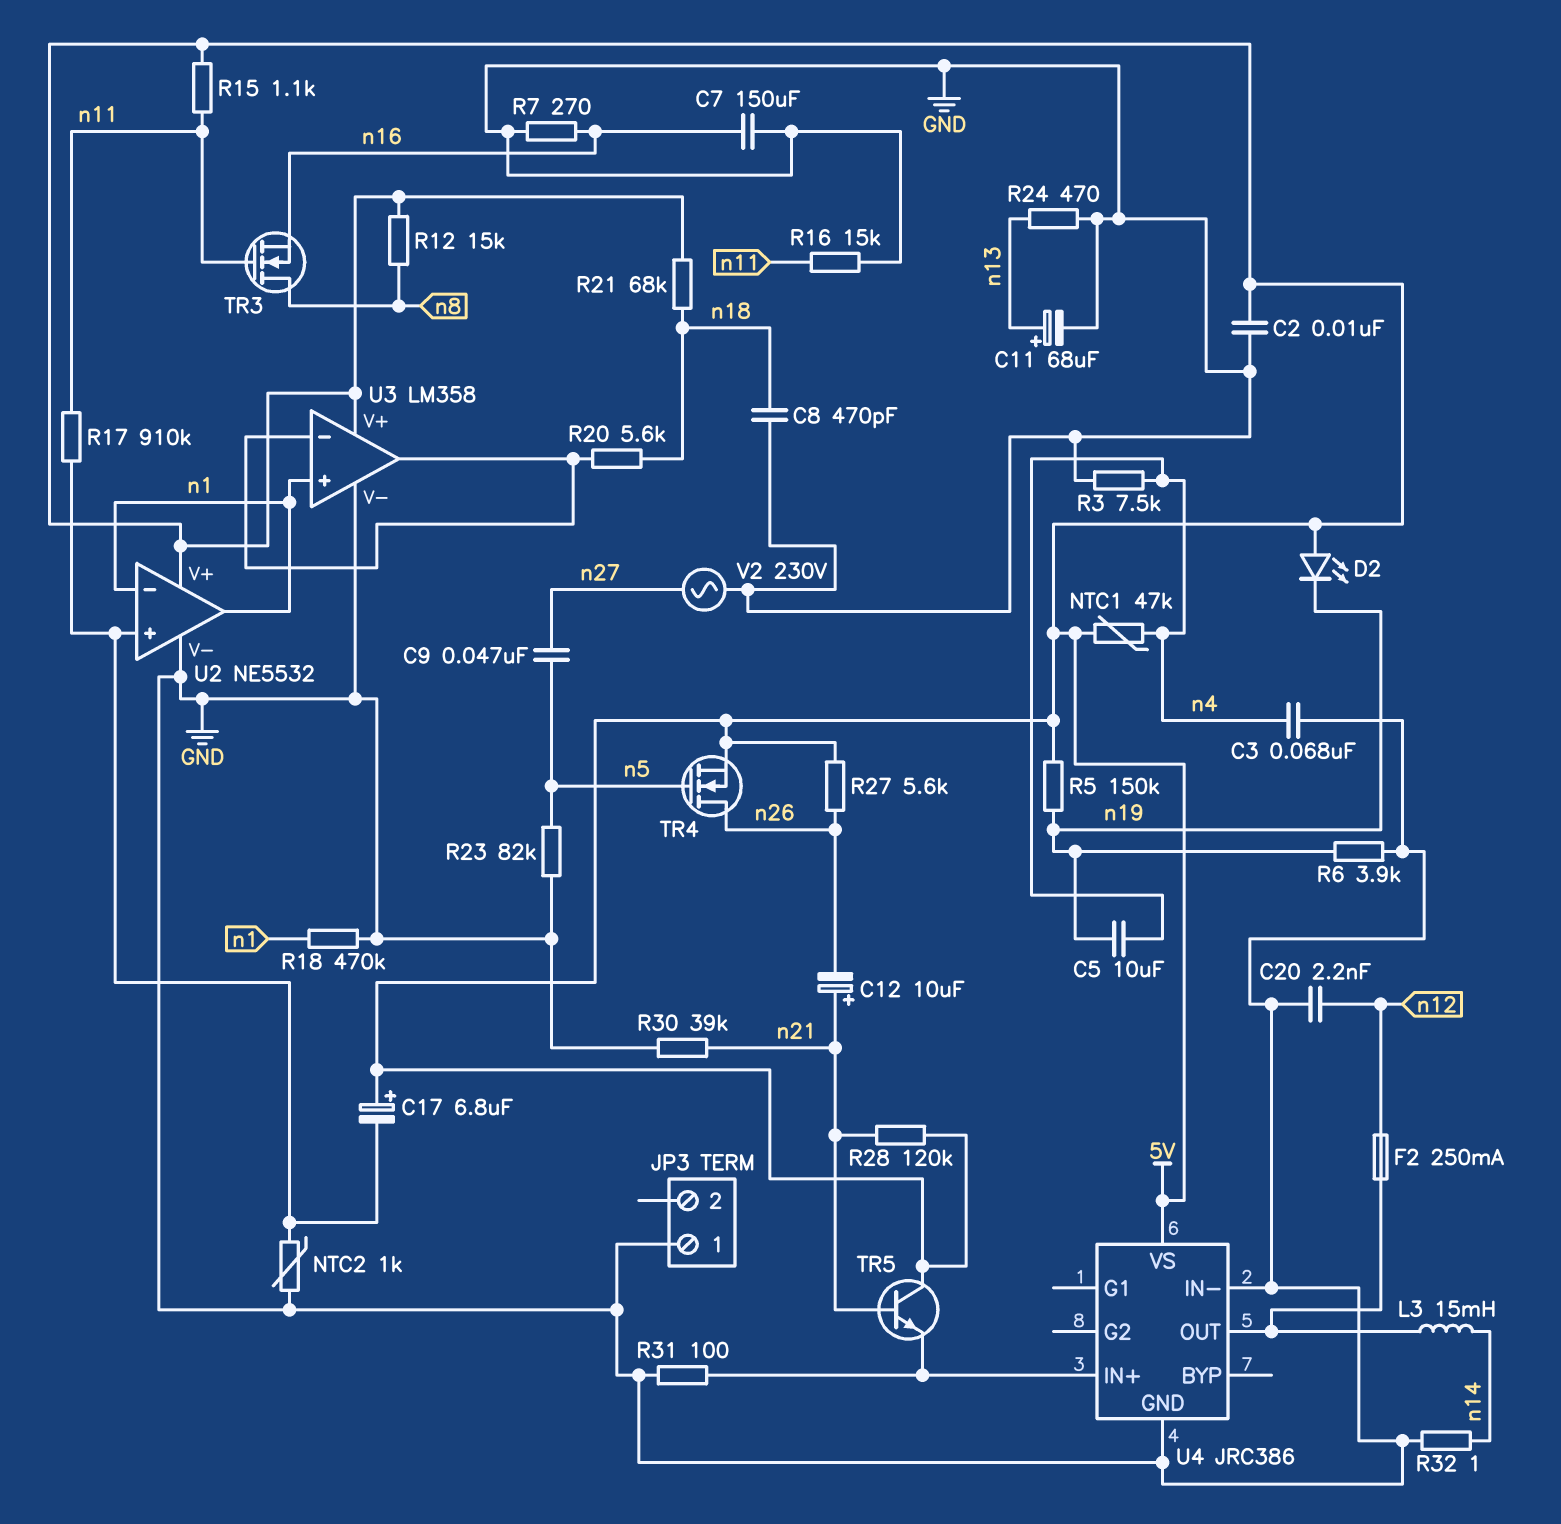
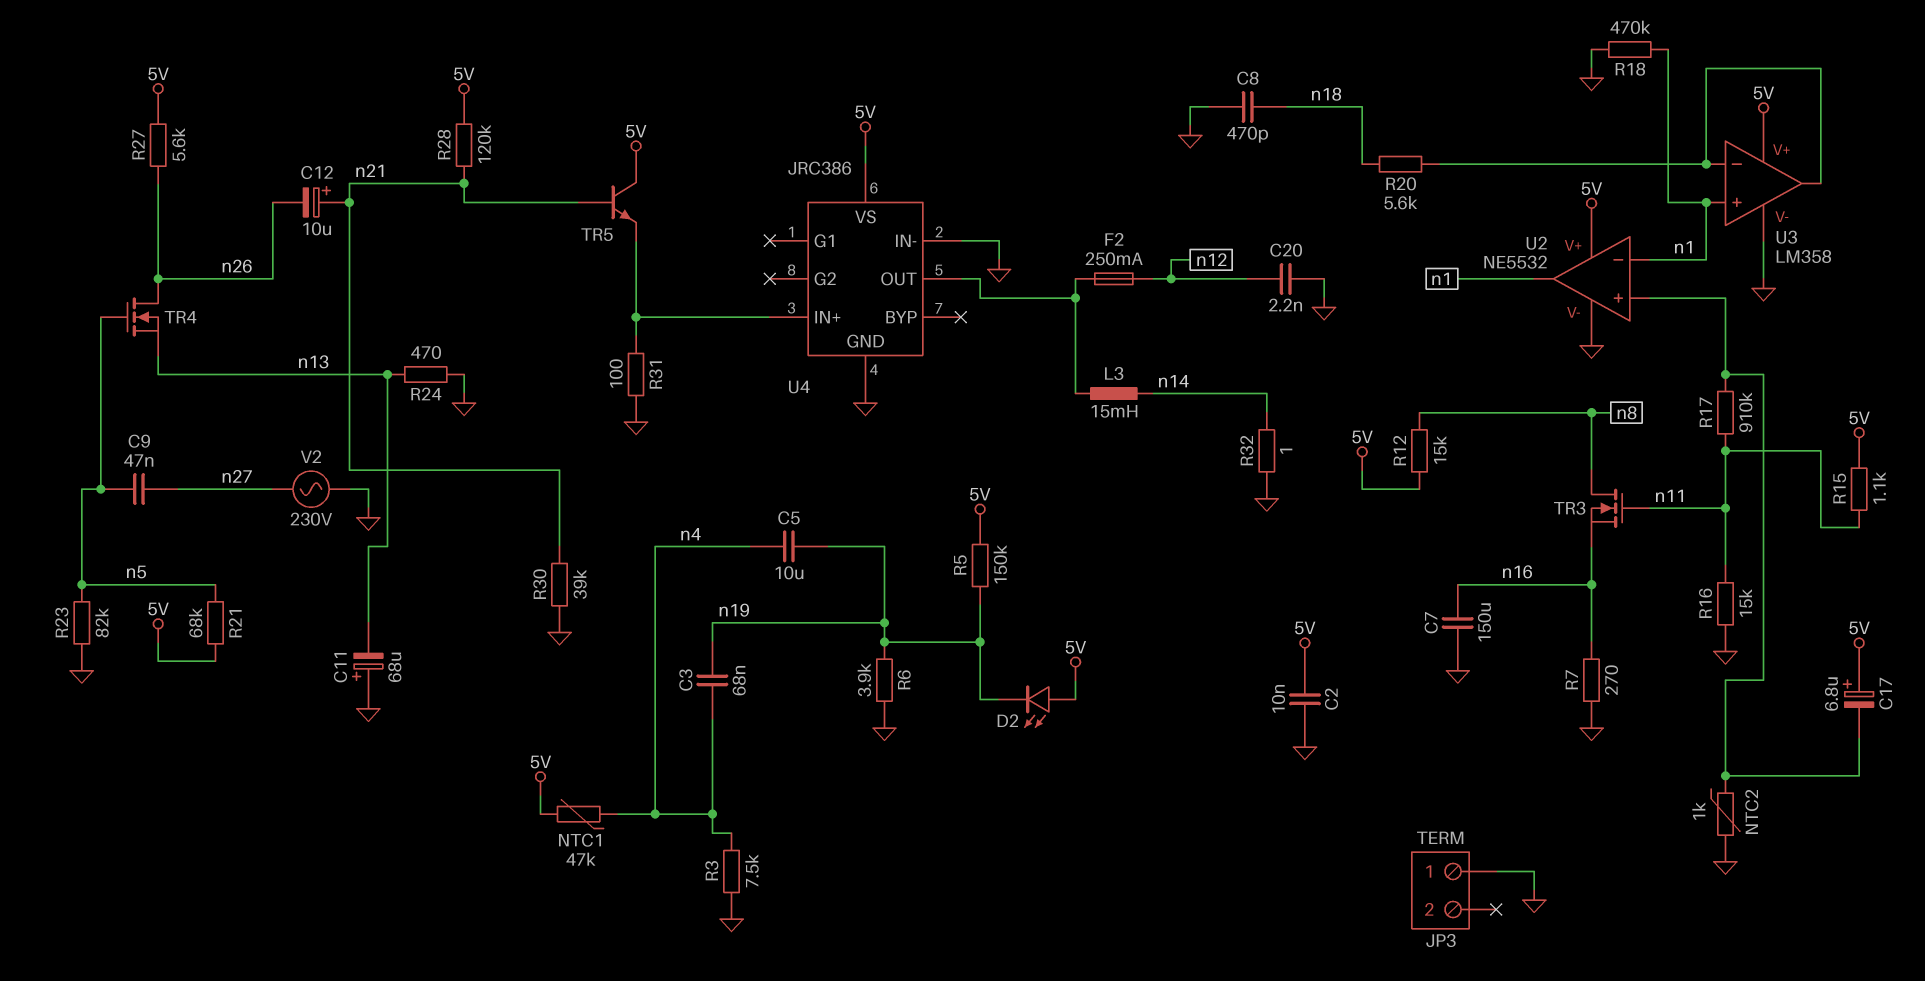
C3: 68nF (GND, n4) -> 68nF (n4, n19)
C11: 68uF (plus n13, minus GND) -> 68uF (plus GND, minus n13)
R21: 68k (5V, n18) -> 68k (5V, n5)
TR4: NMOS (G n5, D n26, S 5V) -> NMOS (G n5, D n26, S n13)

